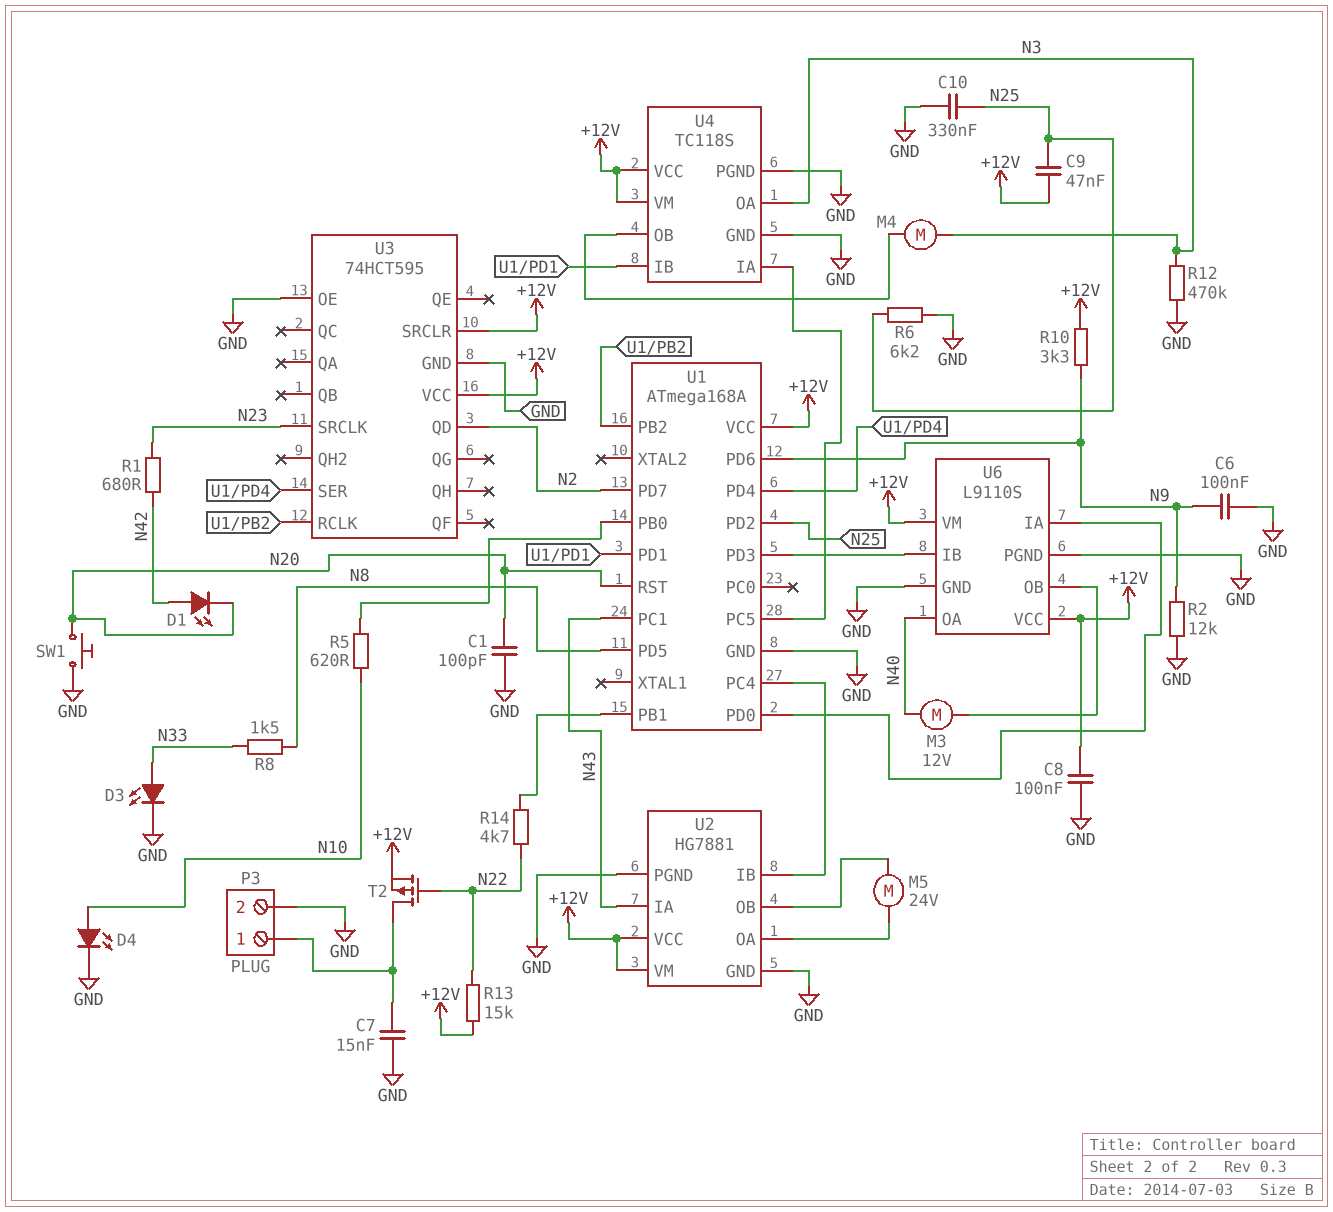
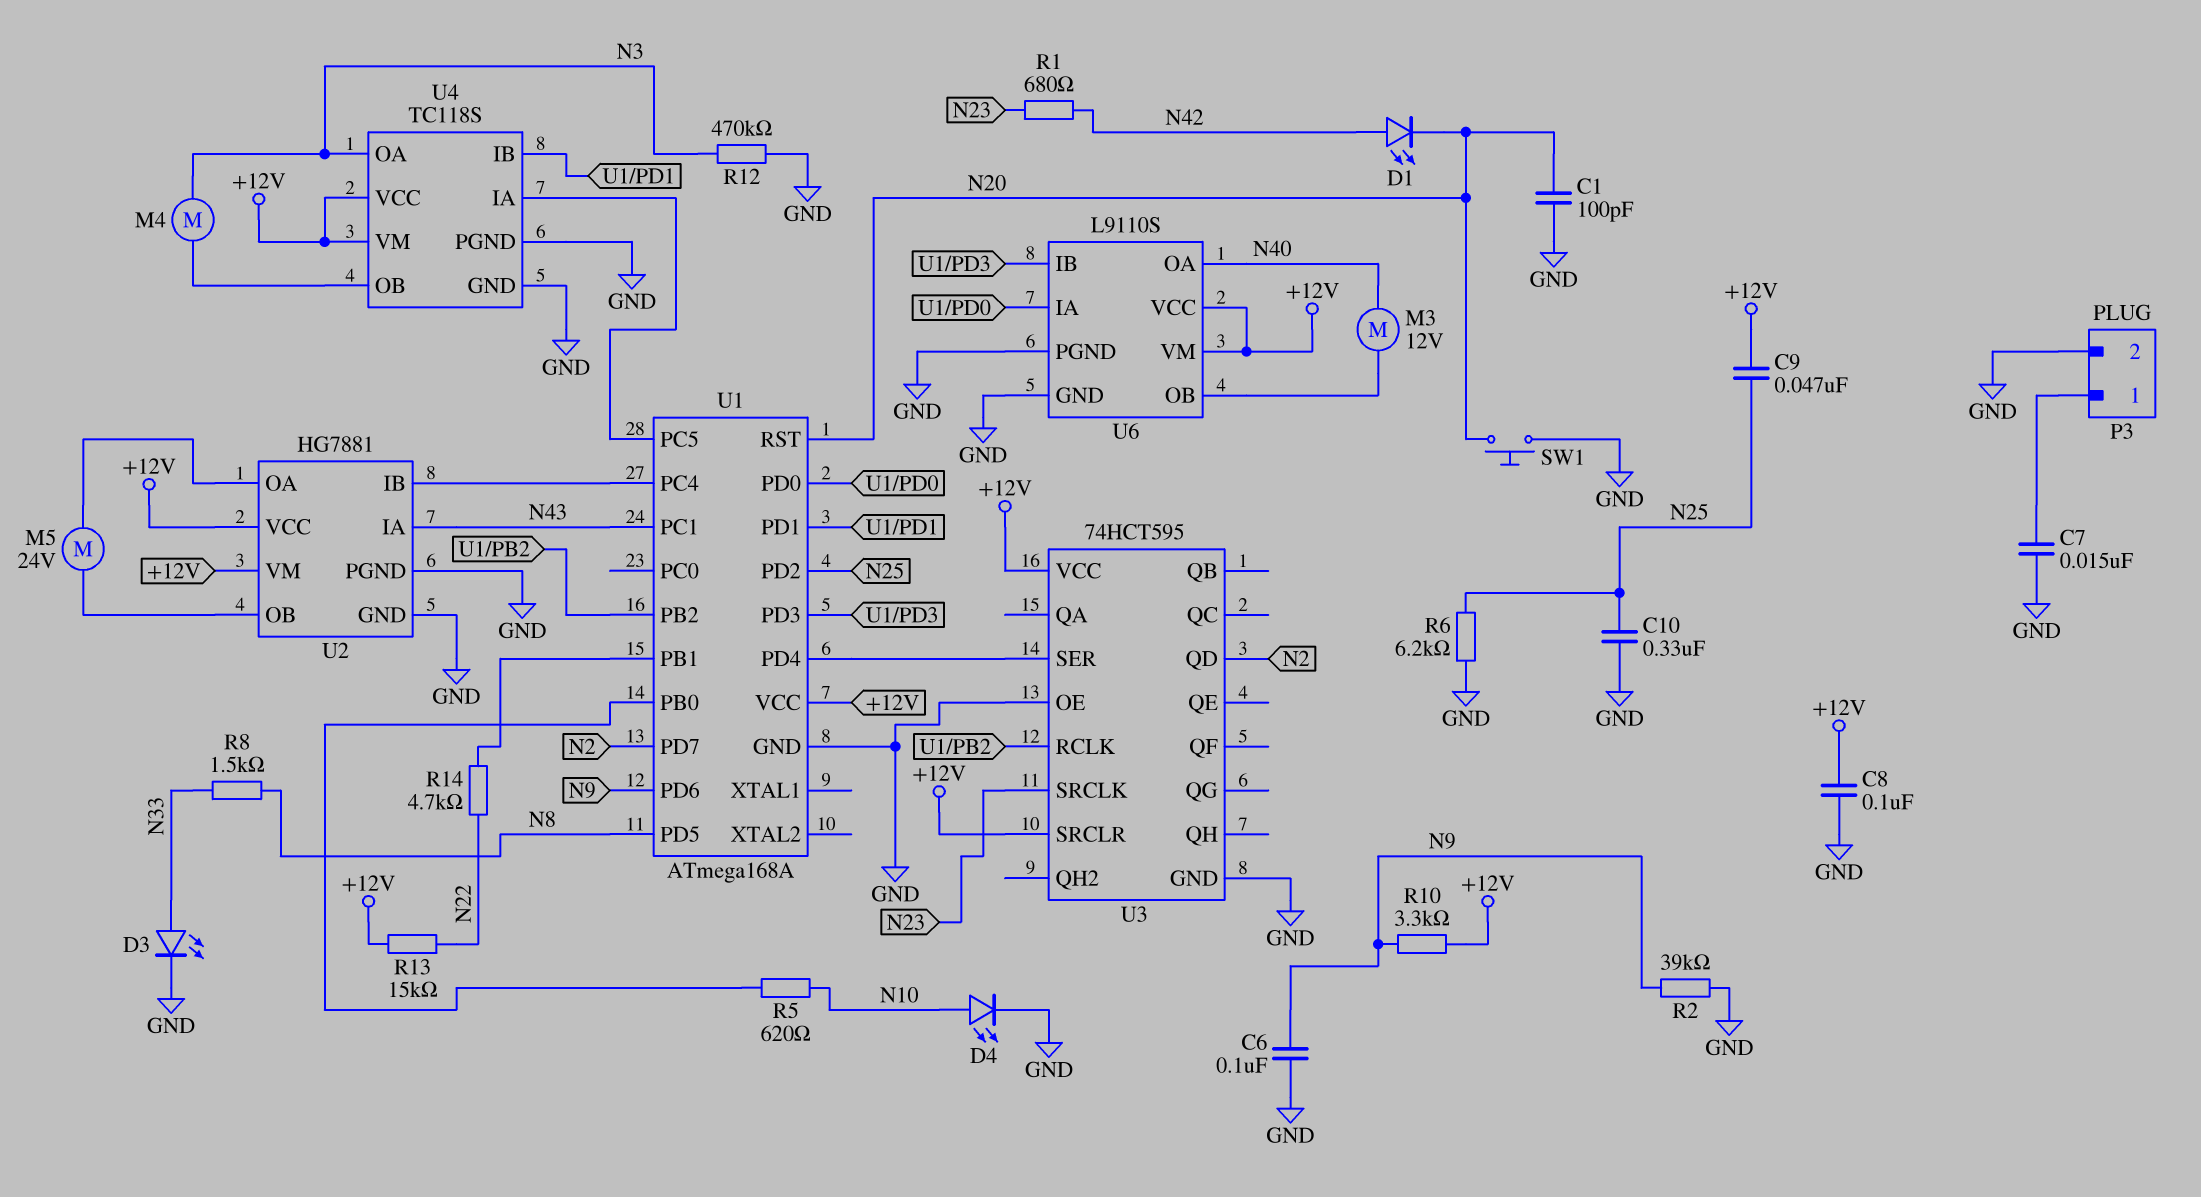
R2: 12k (GND, N9) -> 39k (GND, N9)
T2: PMOS (G N22, D P3/1, S +12V) -> none

